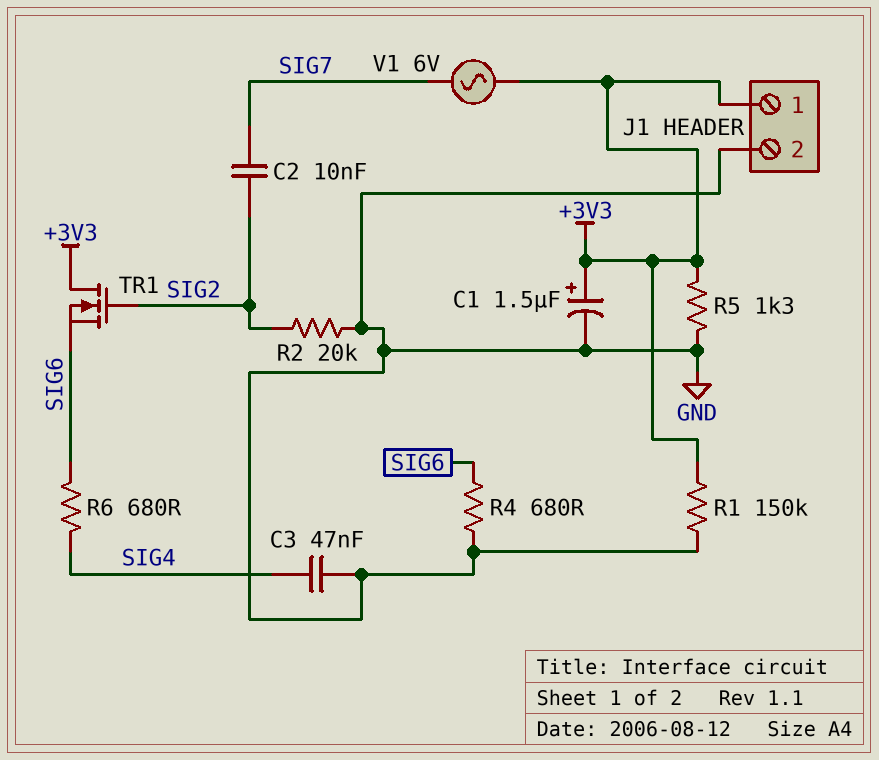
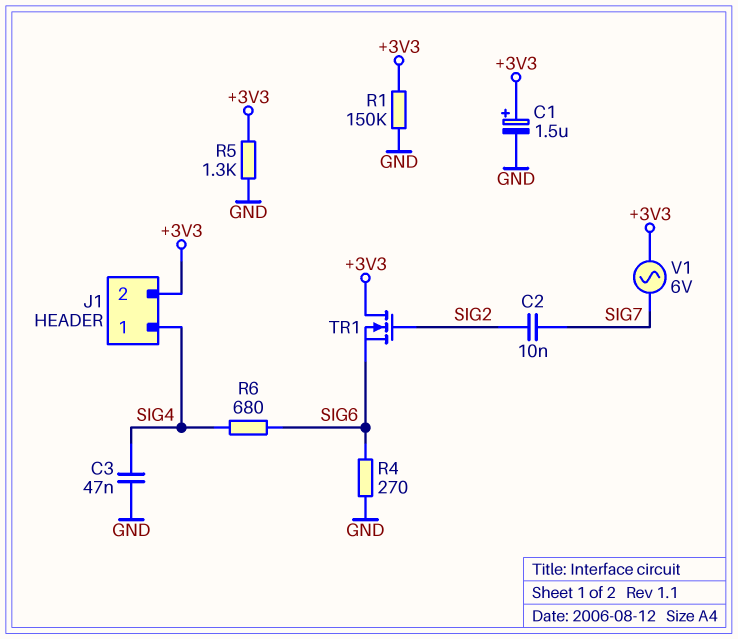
J1 pin 1: +3V3 -> SIG4
J1 pin 2: GND -> +3V3
R2: 20k (GND, SIG2) -> none
R4: 680 (GND, SIG6) -> 270 (GND, SIG6)

